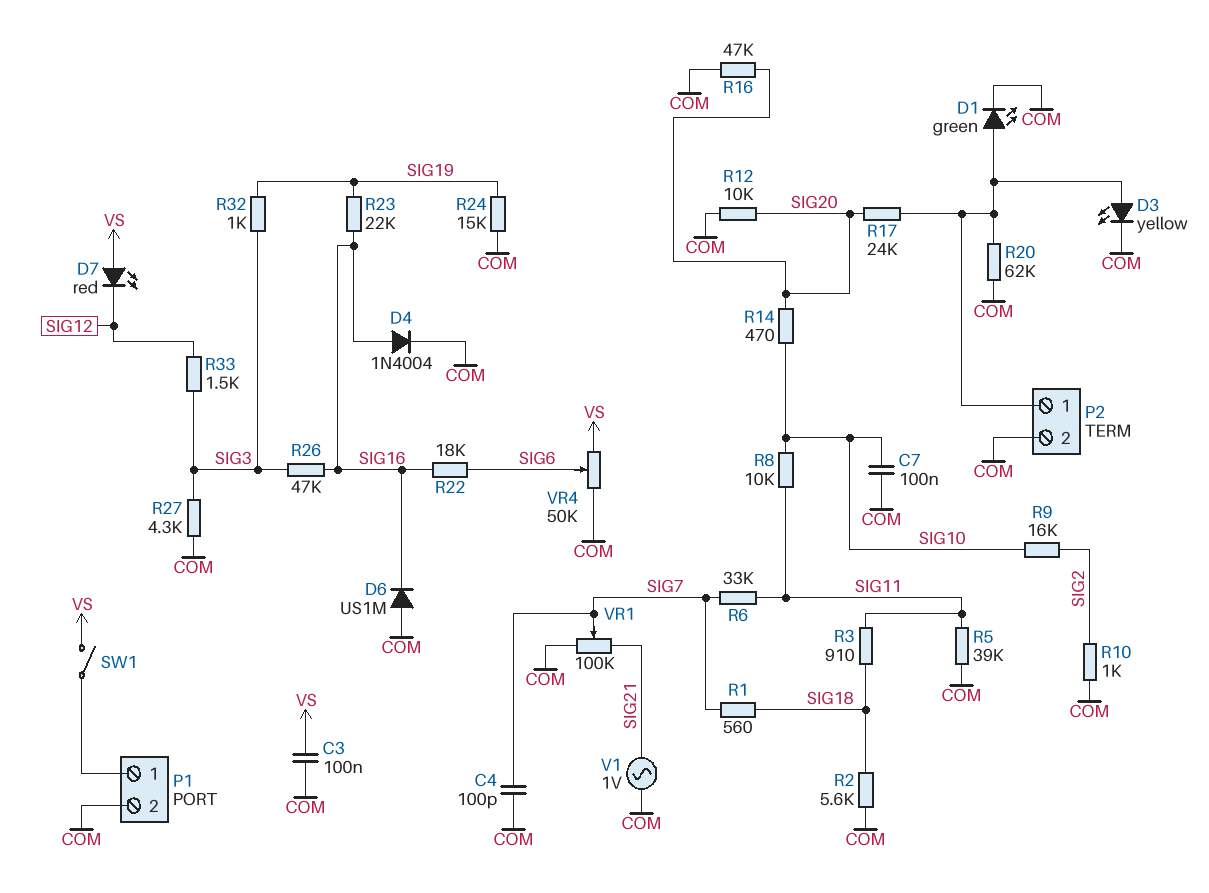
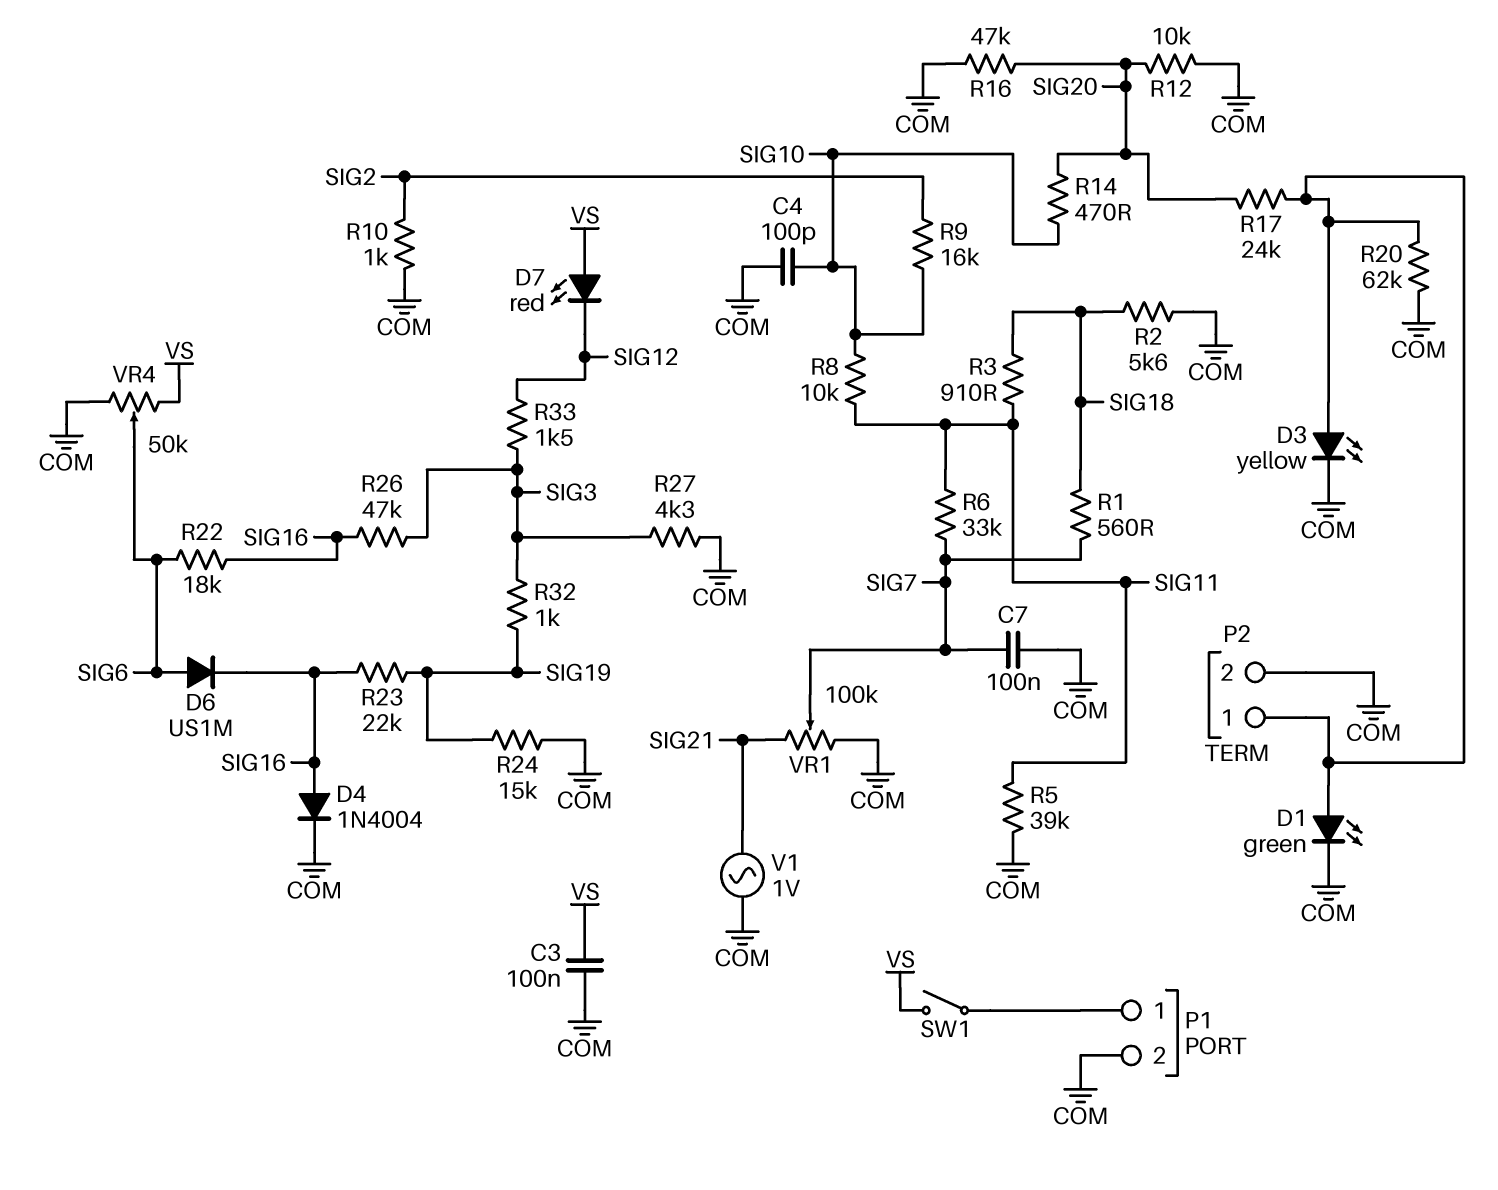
C4: 100pF (COM, SIG7) -> 100pF (COM, SIG10)
C7: 100nF (COM, SIG10) -> 100nF (COM, SIG7)
D6: diode US1M (A COM, K SIG16) -> diode US1M (A SIG6, K SIG16)

